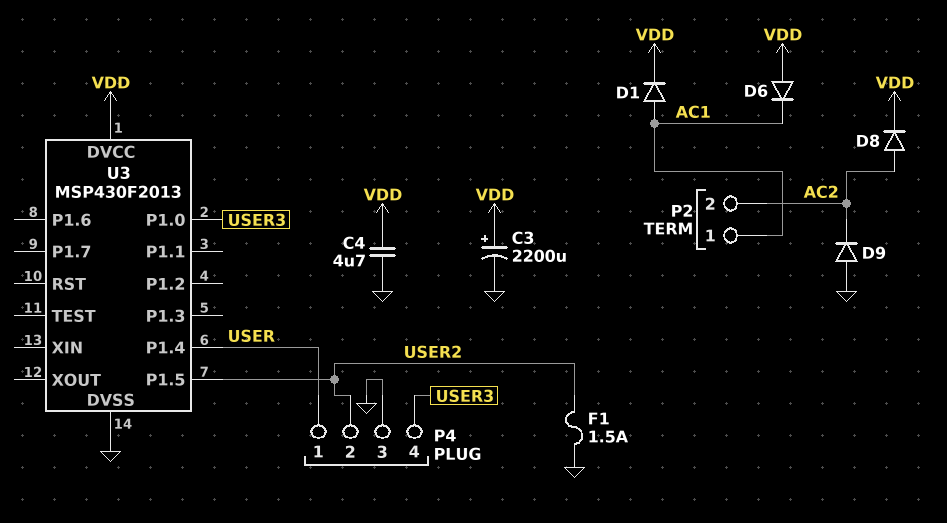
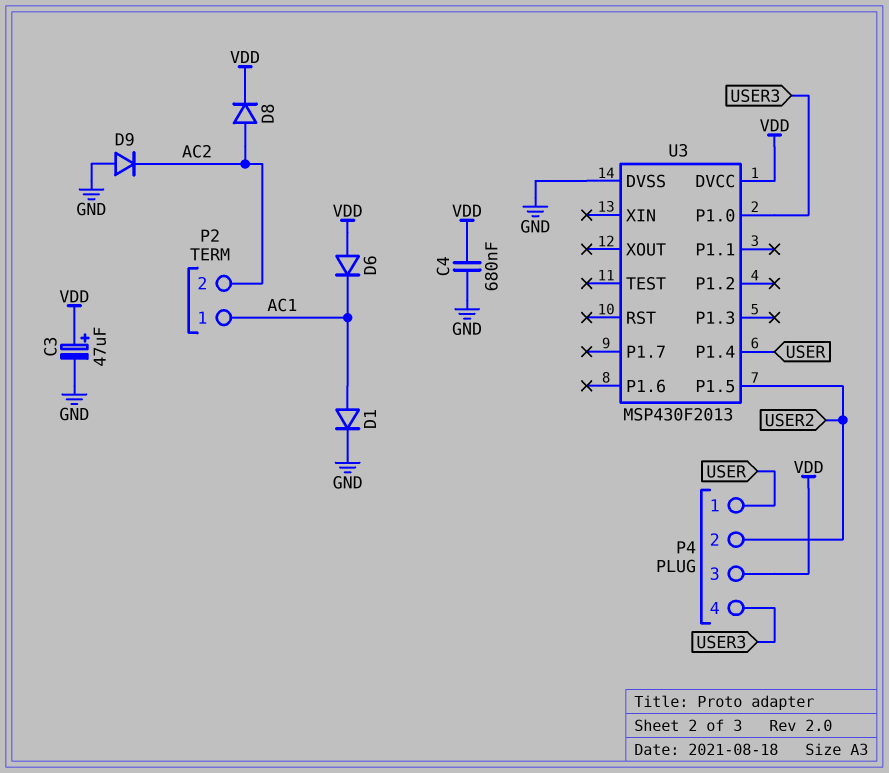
C3: 2200uF (plus VDD, minus GND) -> 47uF (plus VDD, minus GND)
C4: 4.7uF (GND, VDD) -> 680nF (GND, VDD)
D1: diode (A AC1, K VDD) -> diode (A AC1, K GND)
F1: 1.5A (GND, USER2) -> none
P4 pin 3: GND -> VDD

